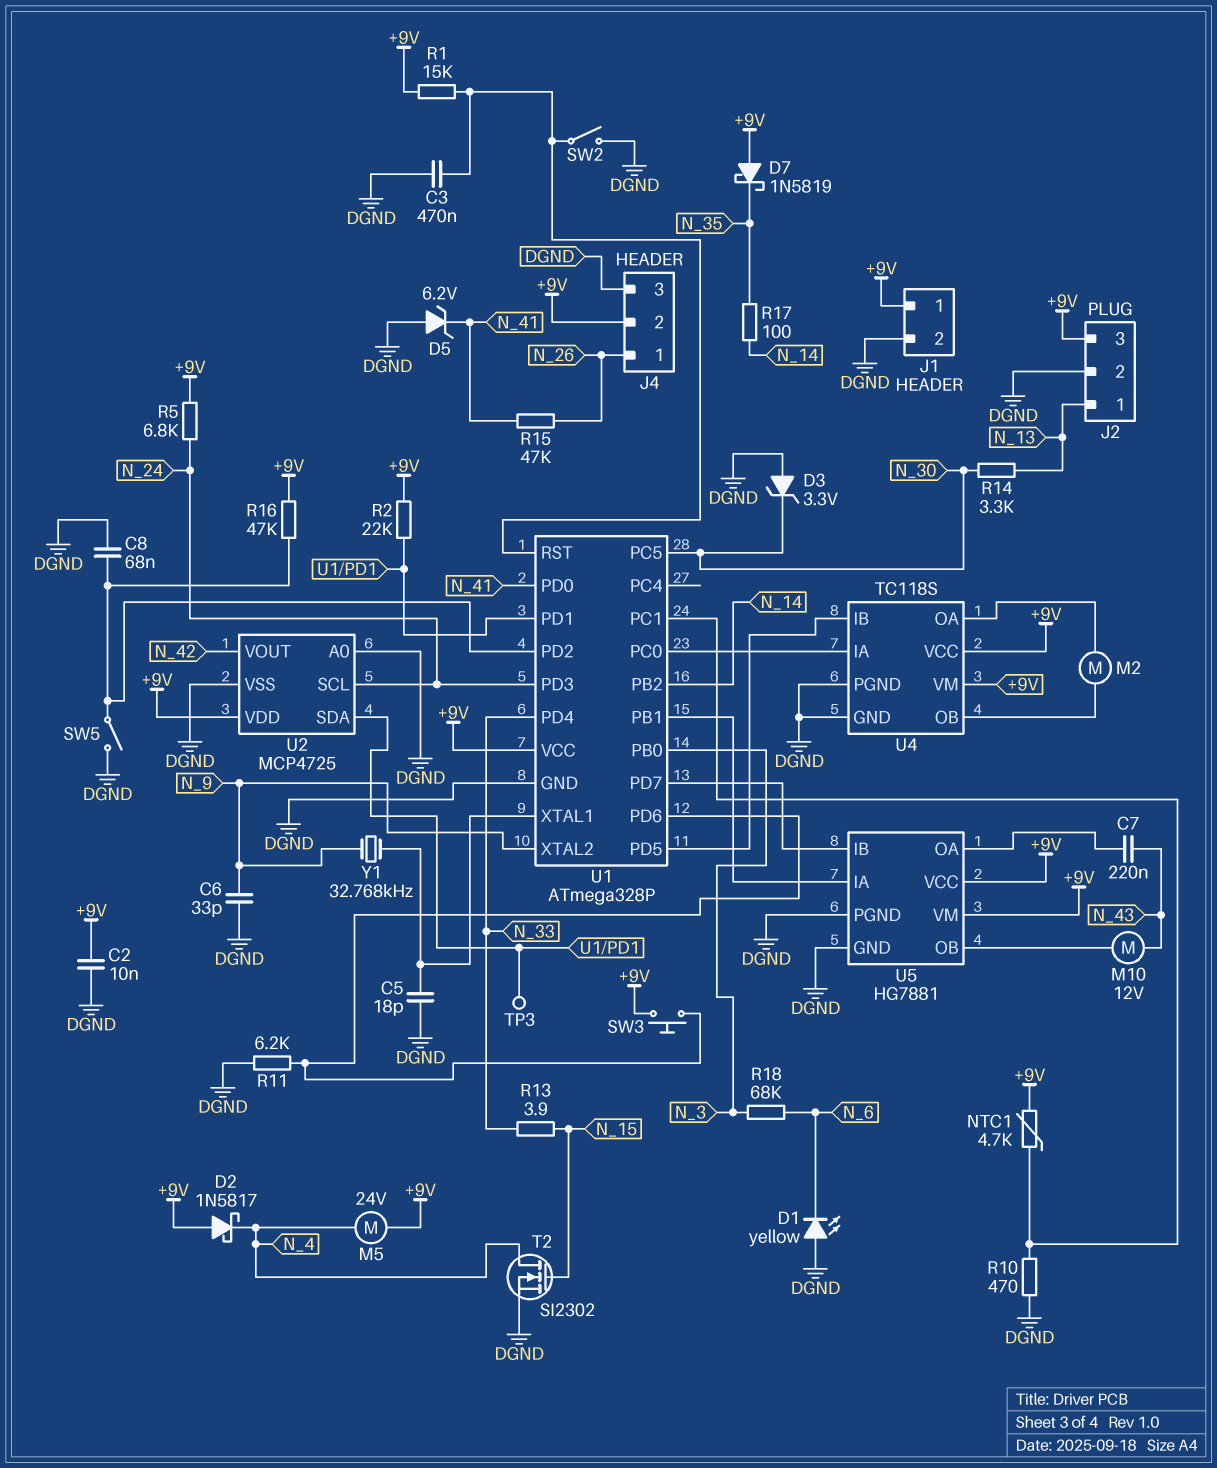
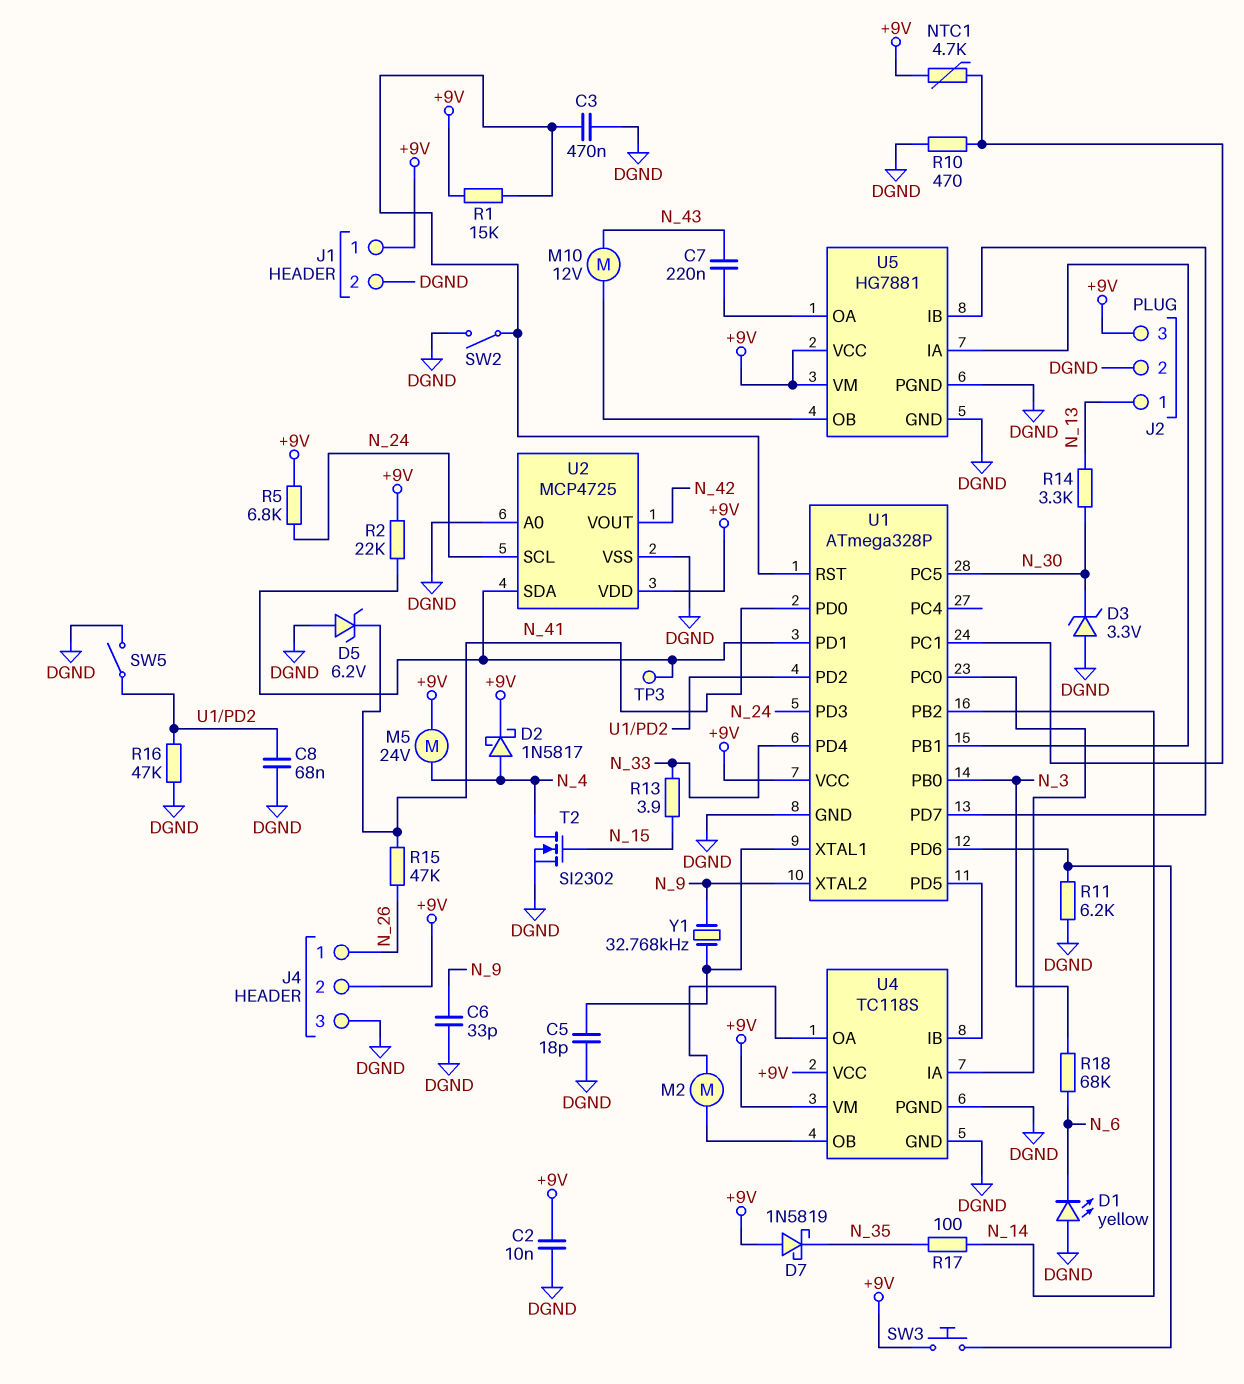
D2: schottky 1N5817 (A +9V, K N_4) -> schottky 1N5817 (A N_4, K +9V)
R16: 47k (+9V, U1/PD2) -> 47k (DGND, U1/PD2)

